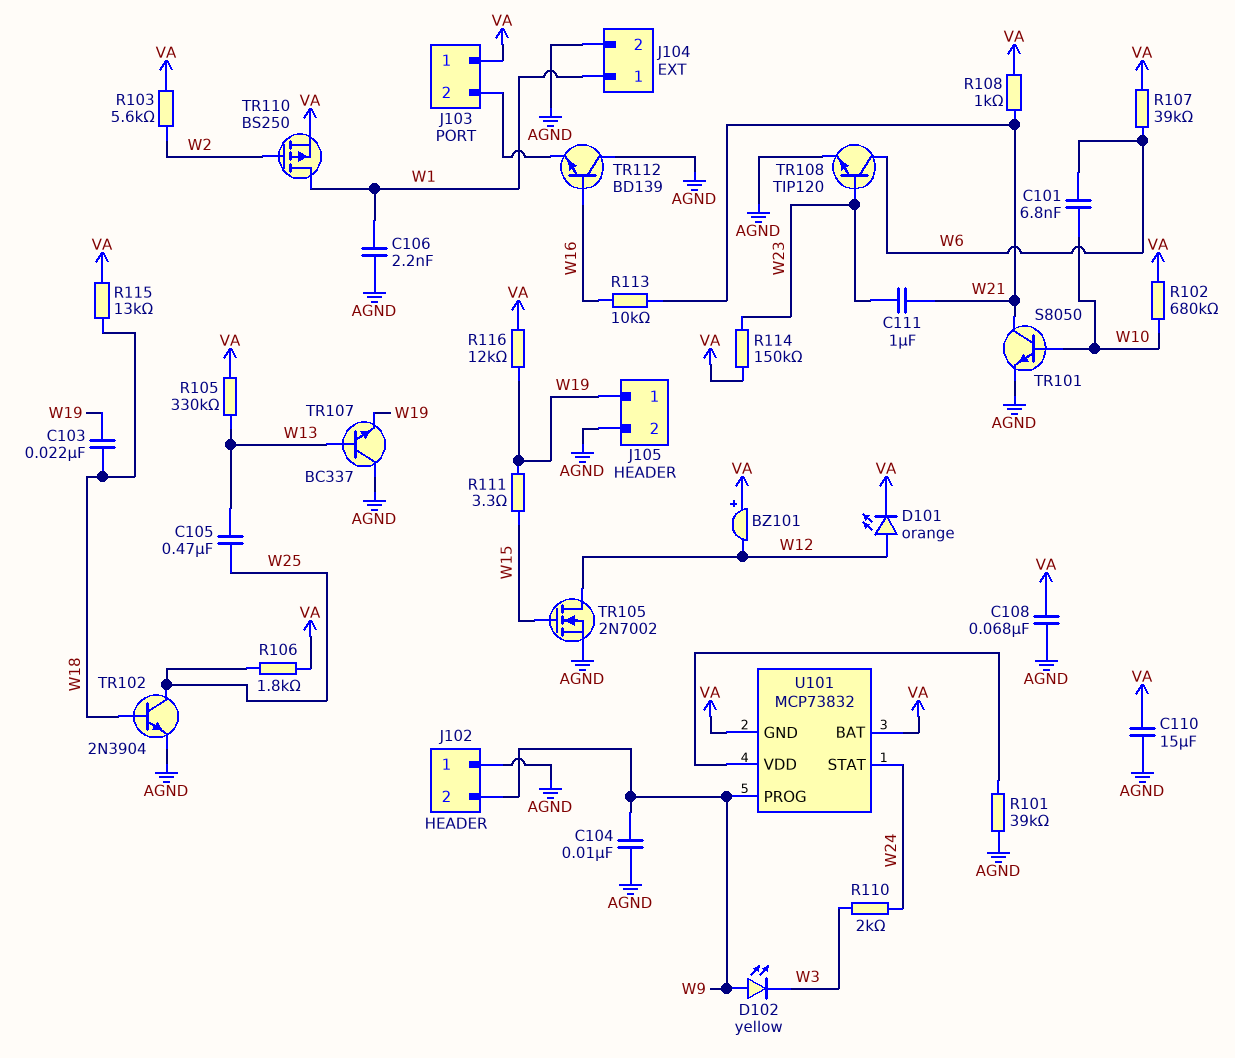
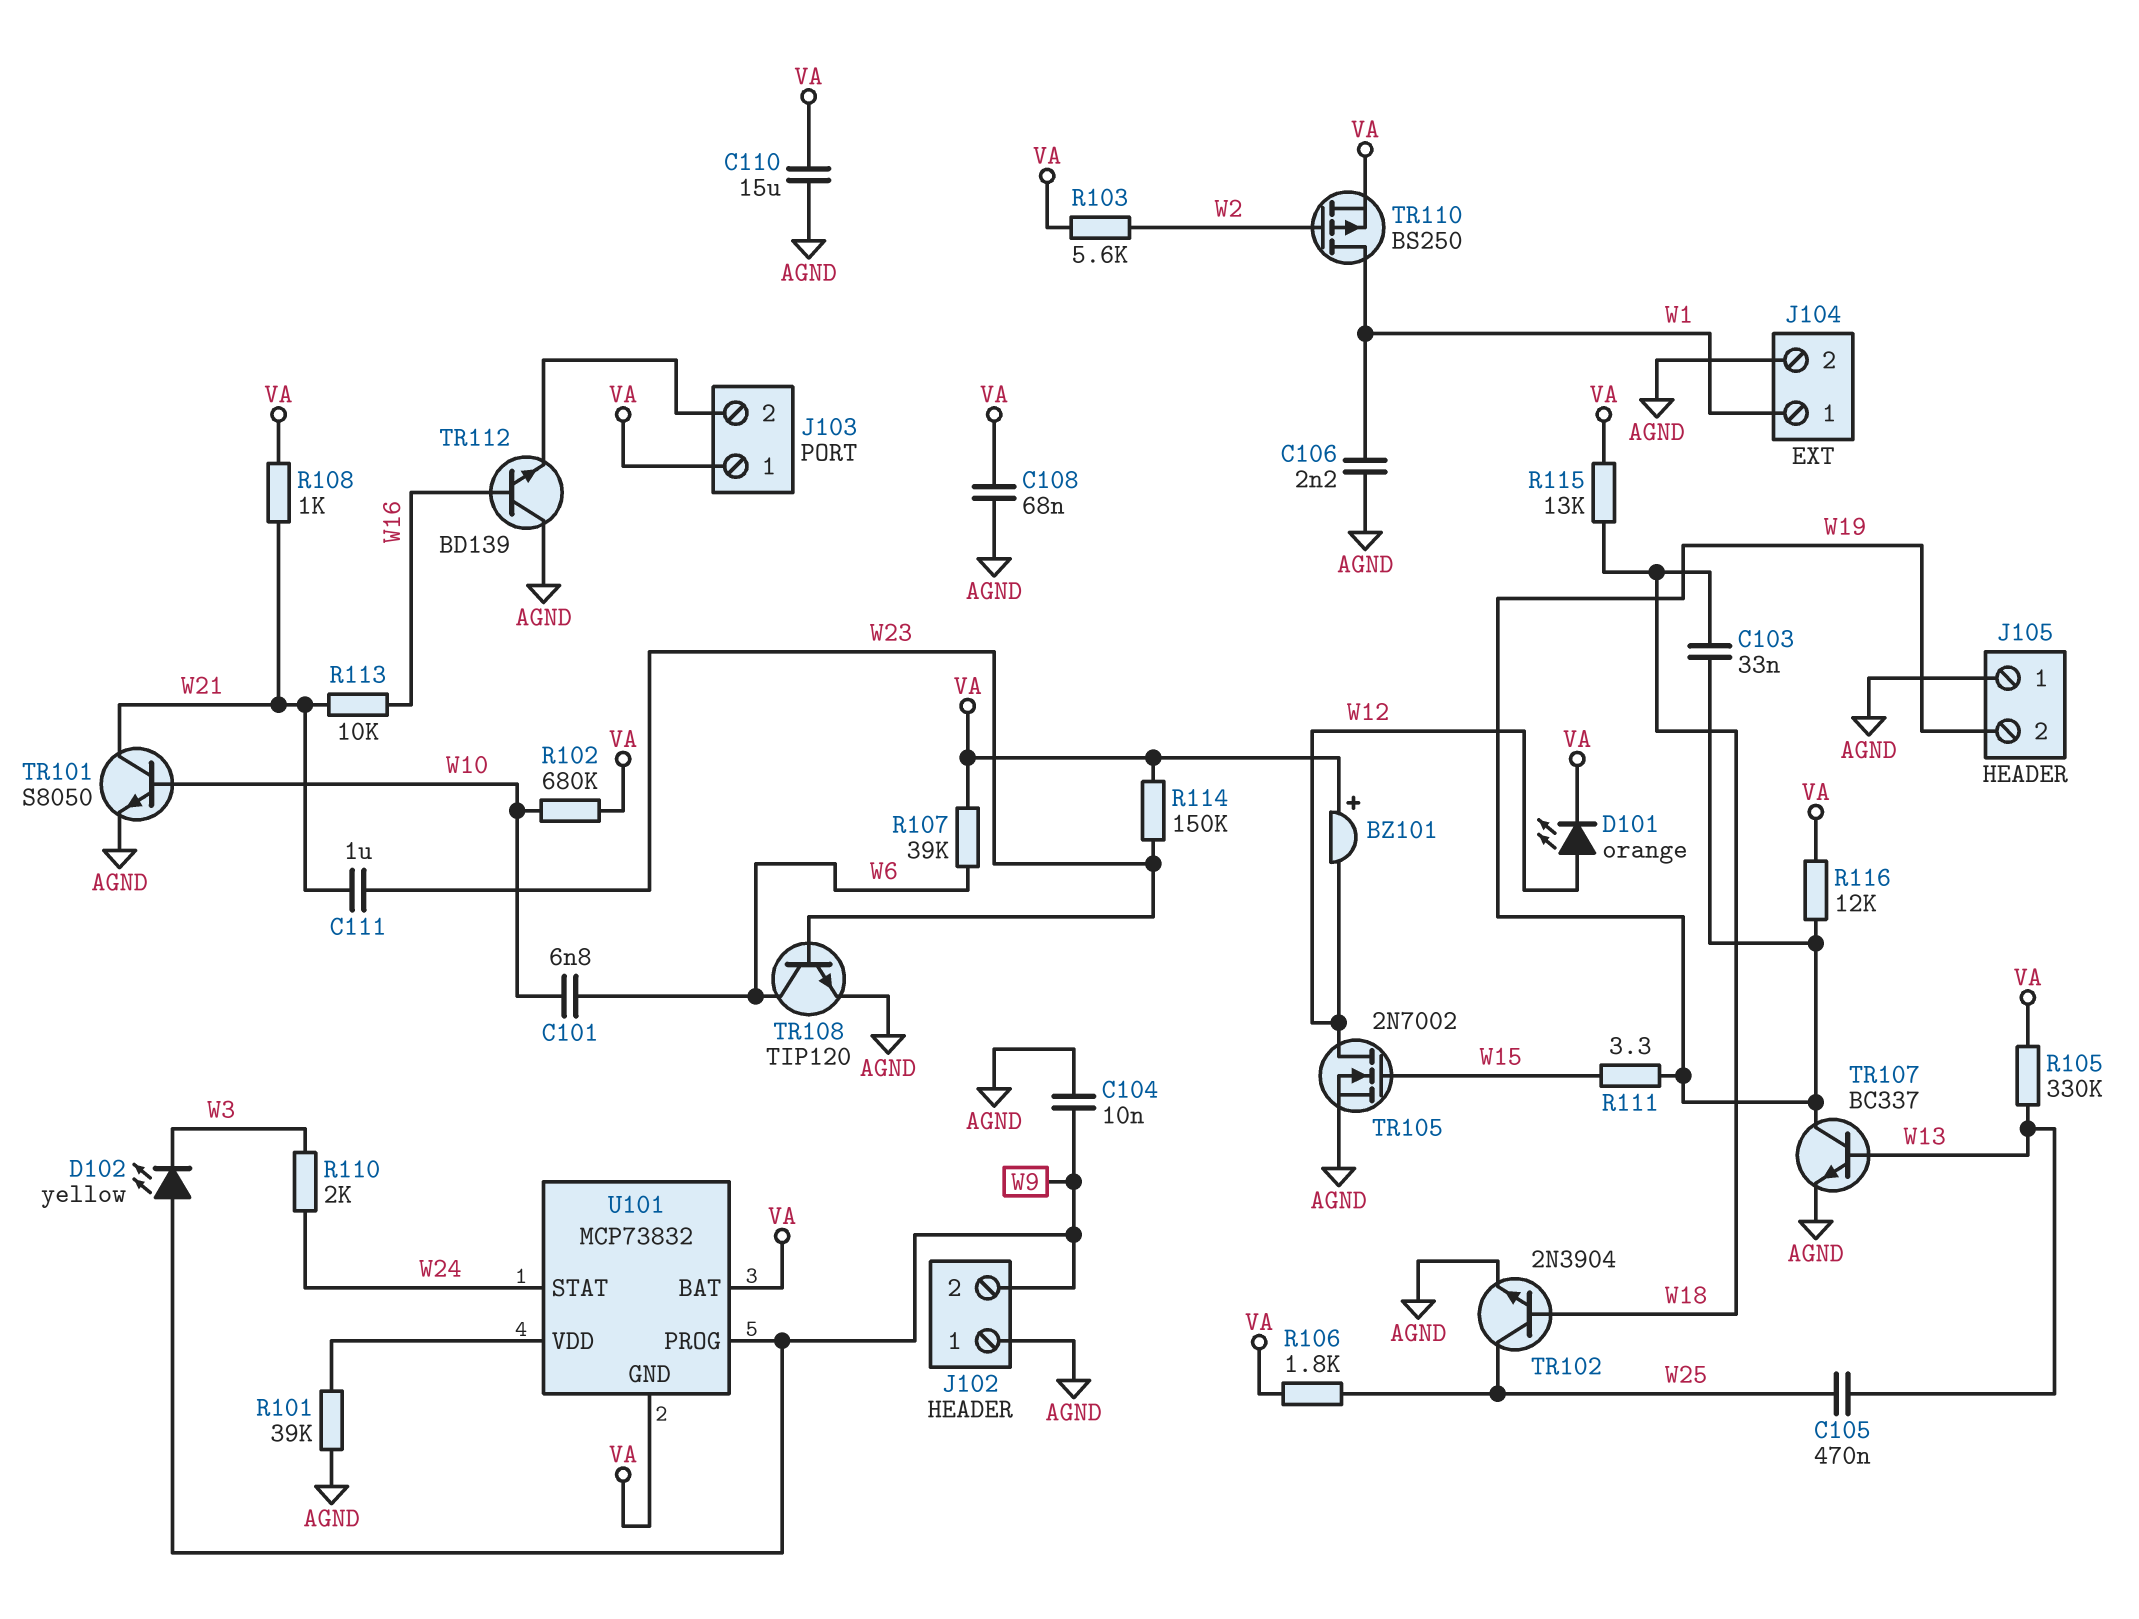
C103: 22nF (W18, W19) -> 33nF (W18, W19)
J105 pin 1: W19 -> AGND
J105 pin 2: AGND -> W19
TR107: NPN BC337 (B W13, C AGND, E W19) -> NPN BC337 (B W13, C W19, E AGND)

